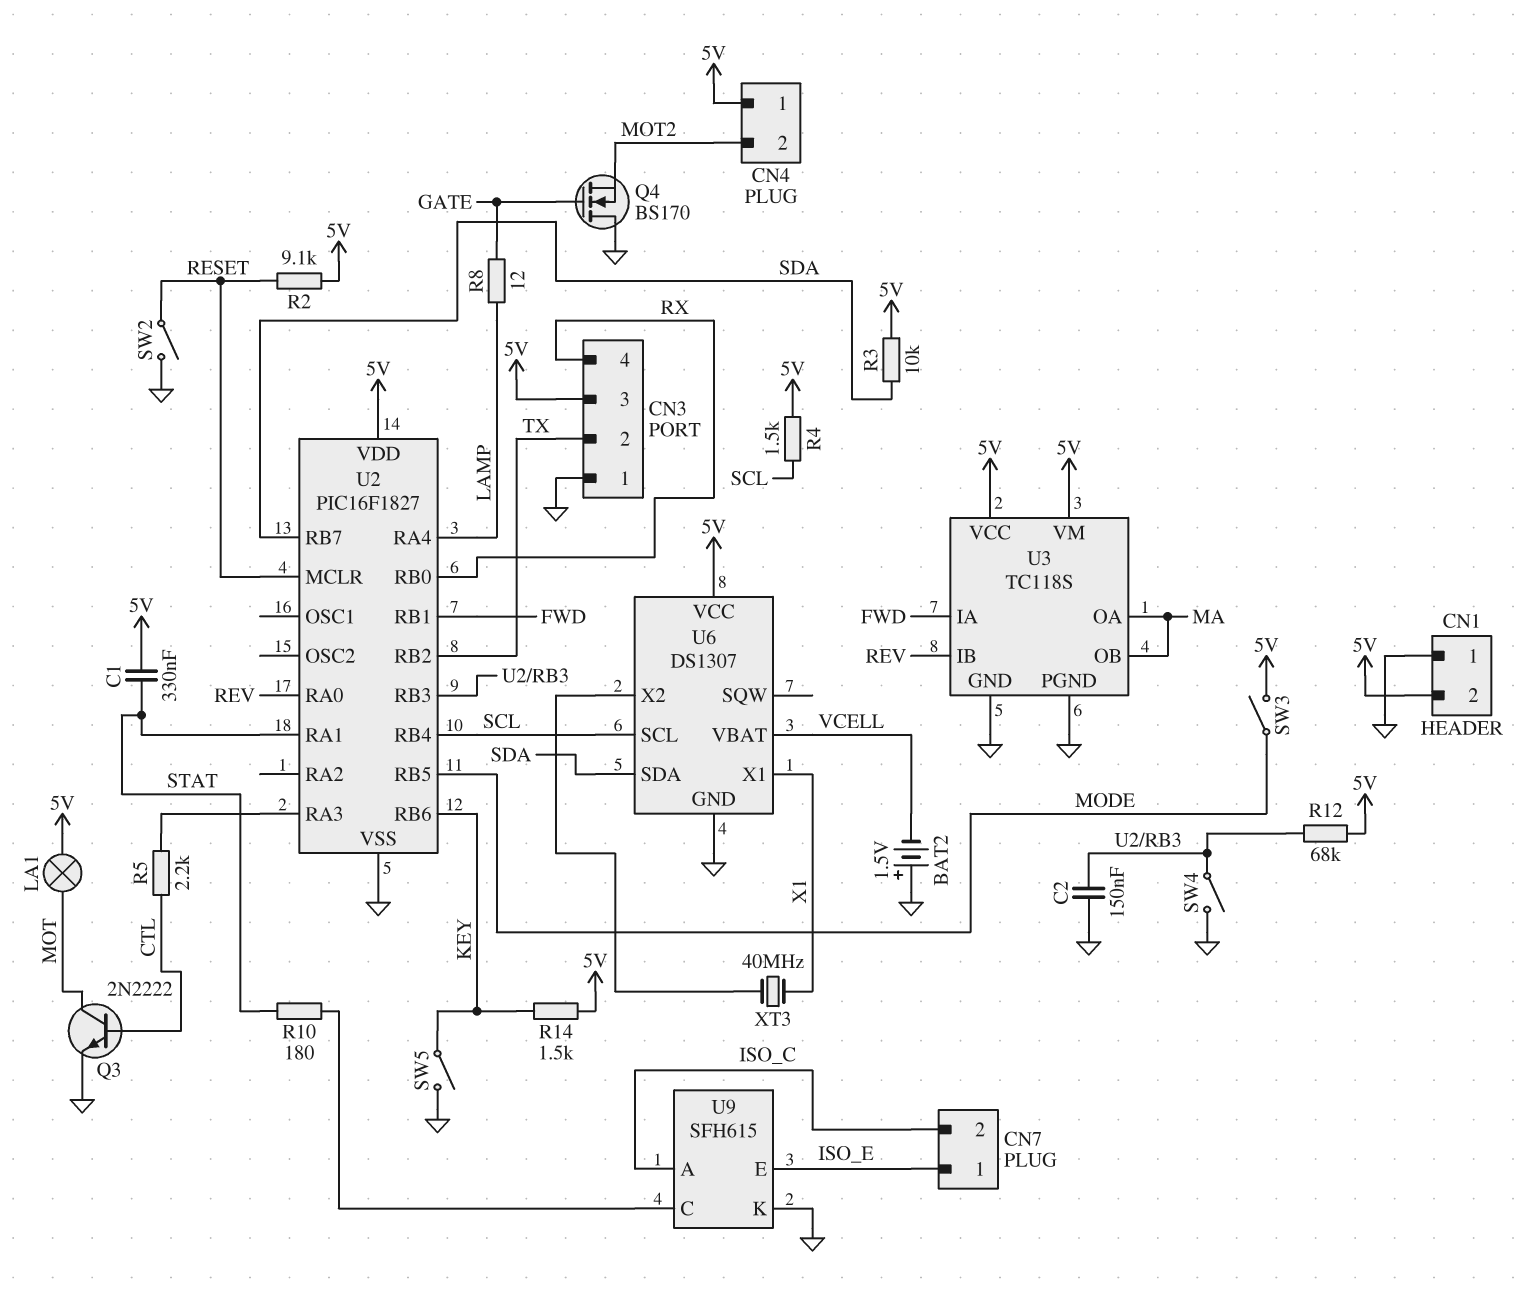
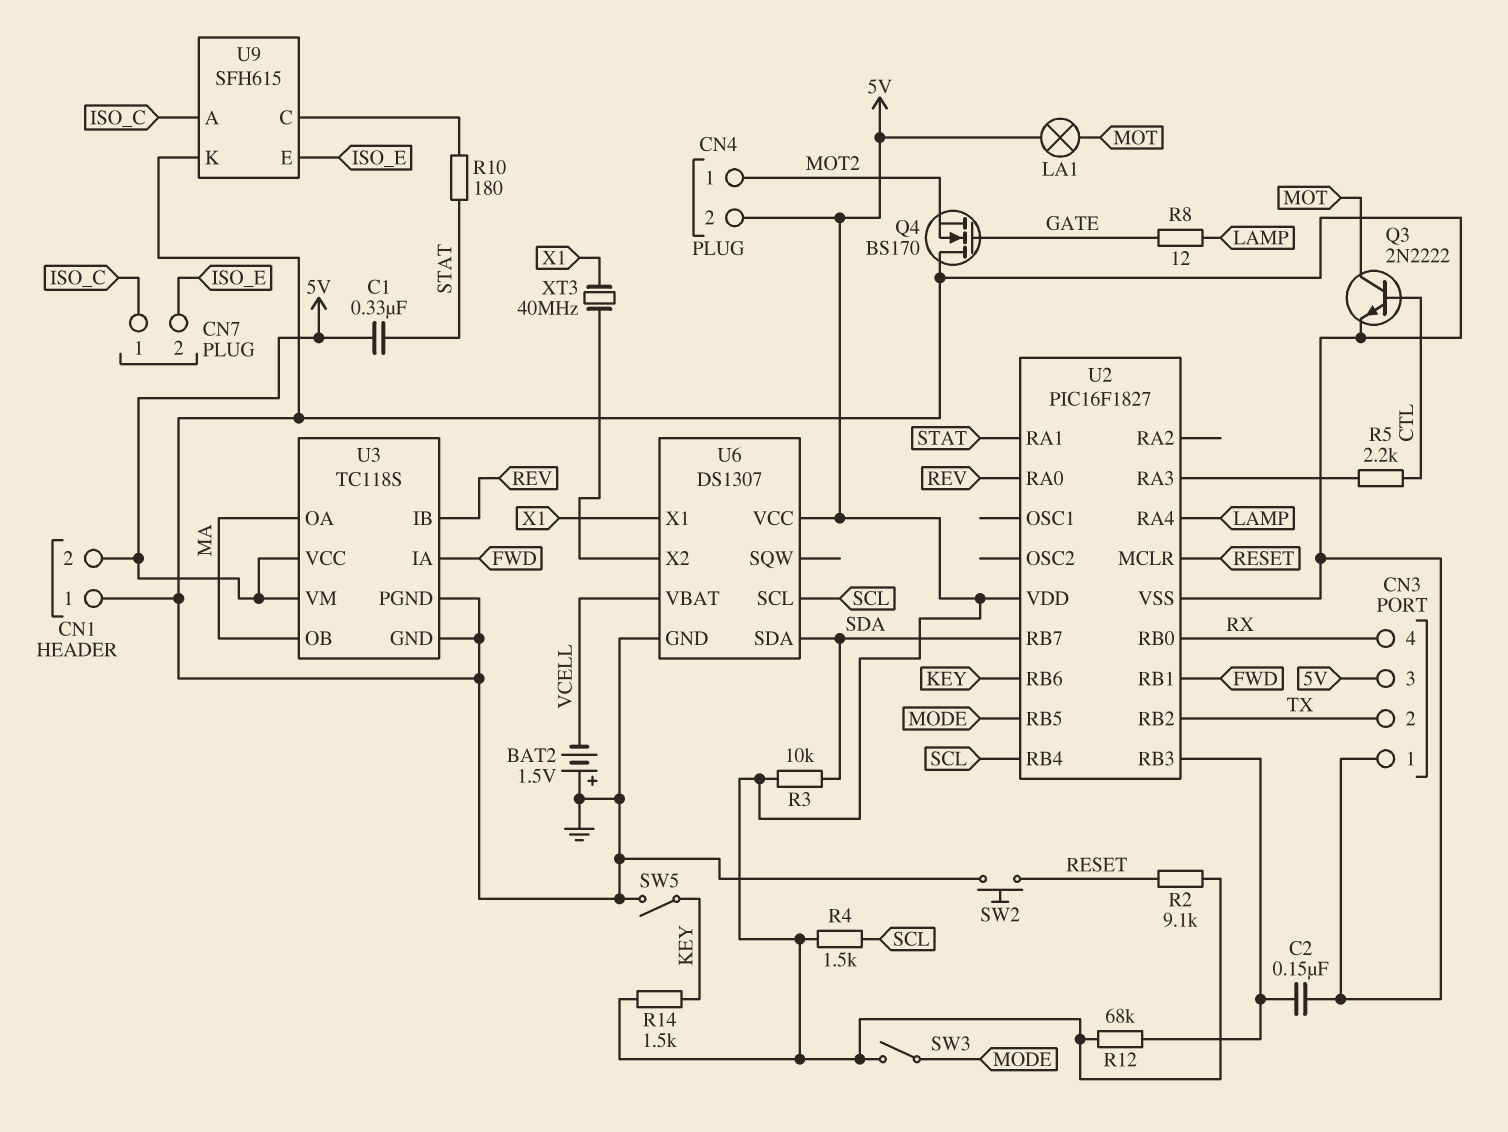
CN4 pin 1: 5V -> MOT2
CN4 pin 2: MOT2 -> 5V
CN7 pin 1: ISO_E -> ISO_C
CN7 pin 2: ISO_C -> ISO_E
SW2: switch (GND, RESET) -> button (GND, RESET)
SW4: switch (GND, U2/RB3) -> none

